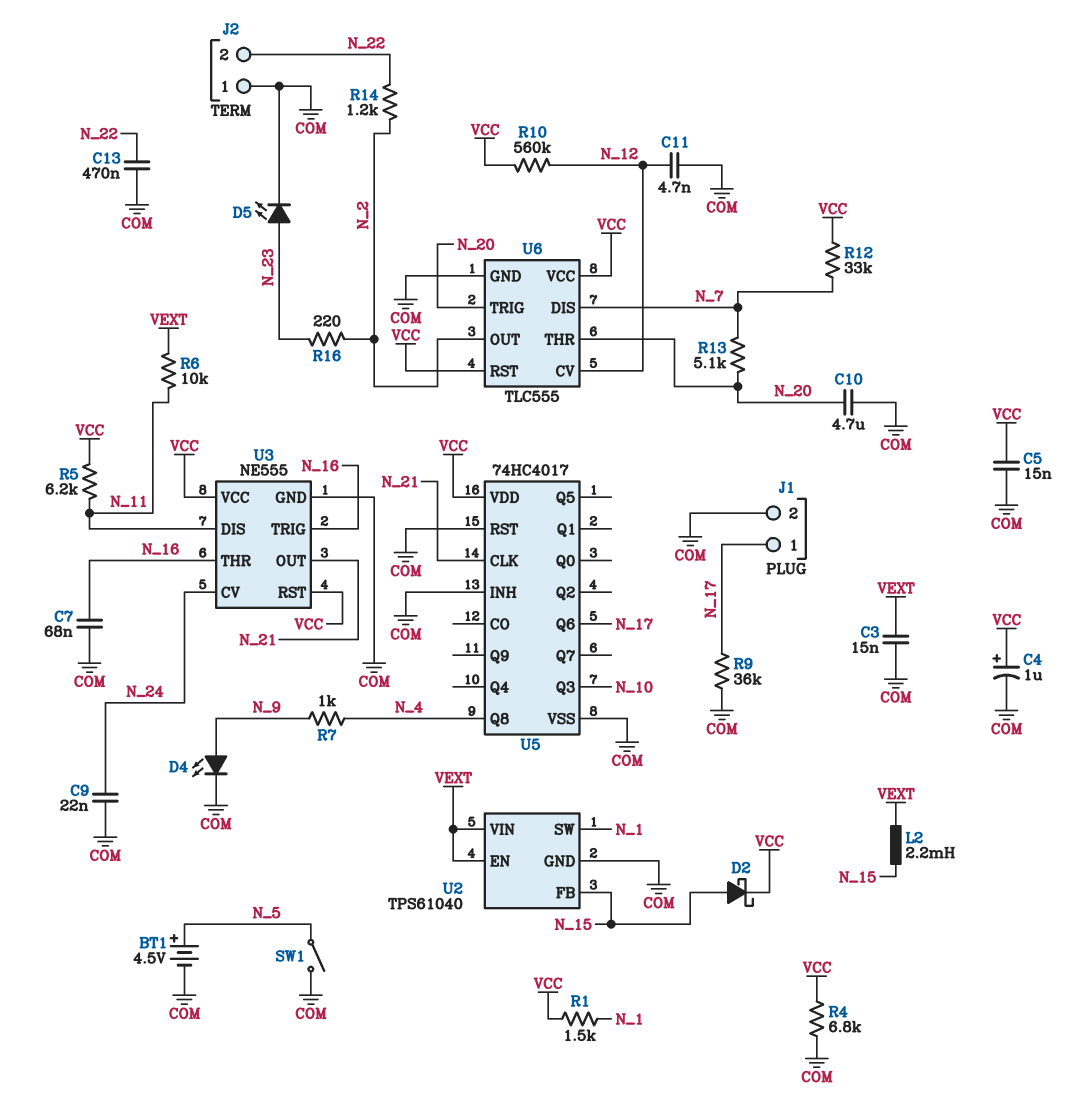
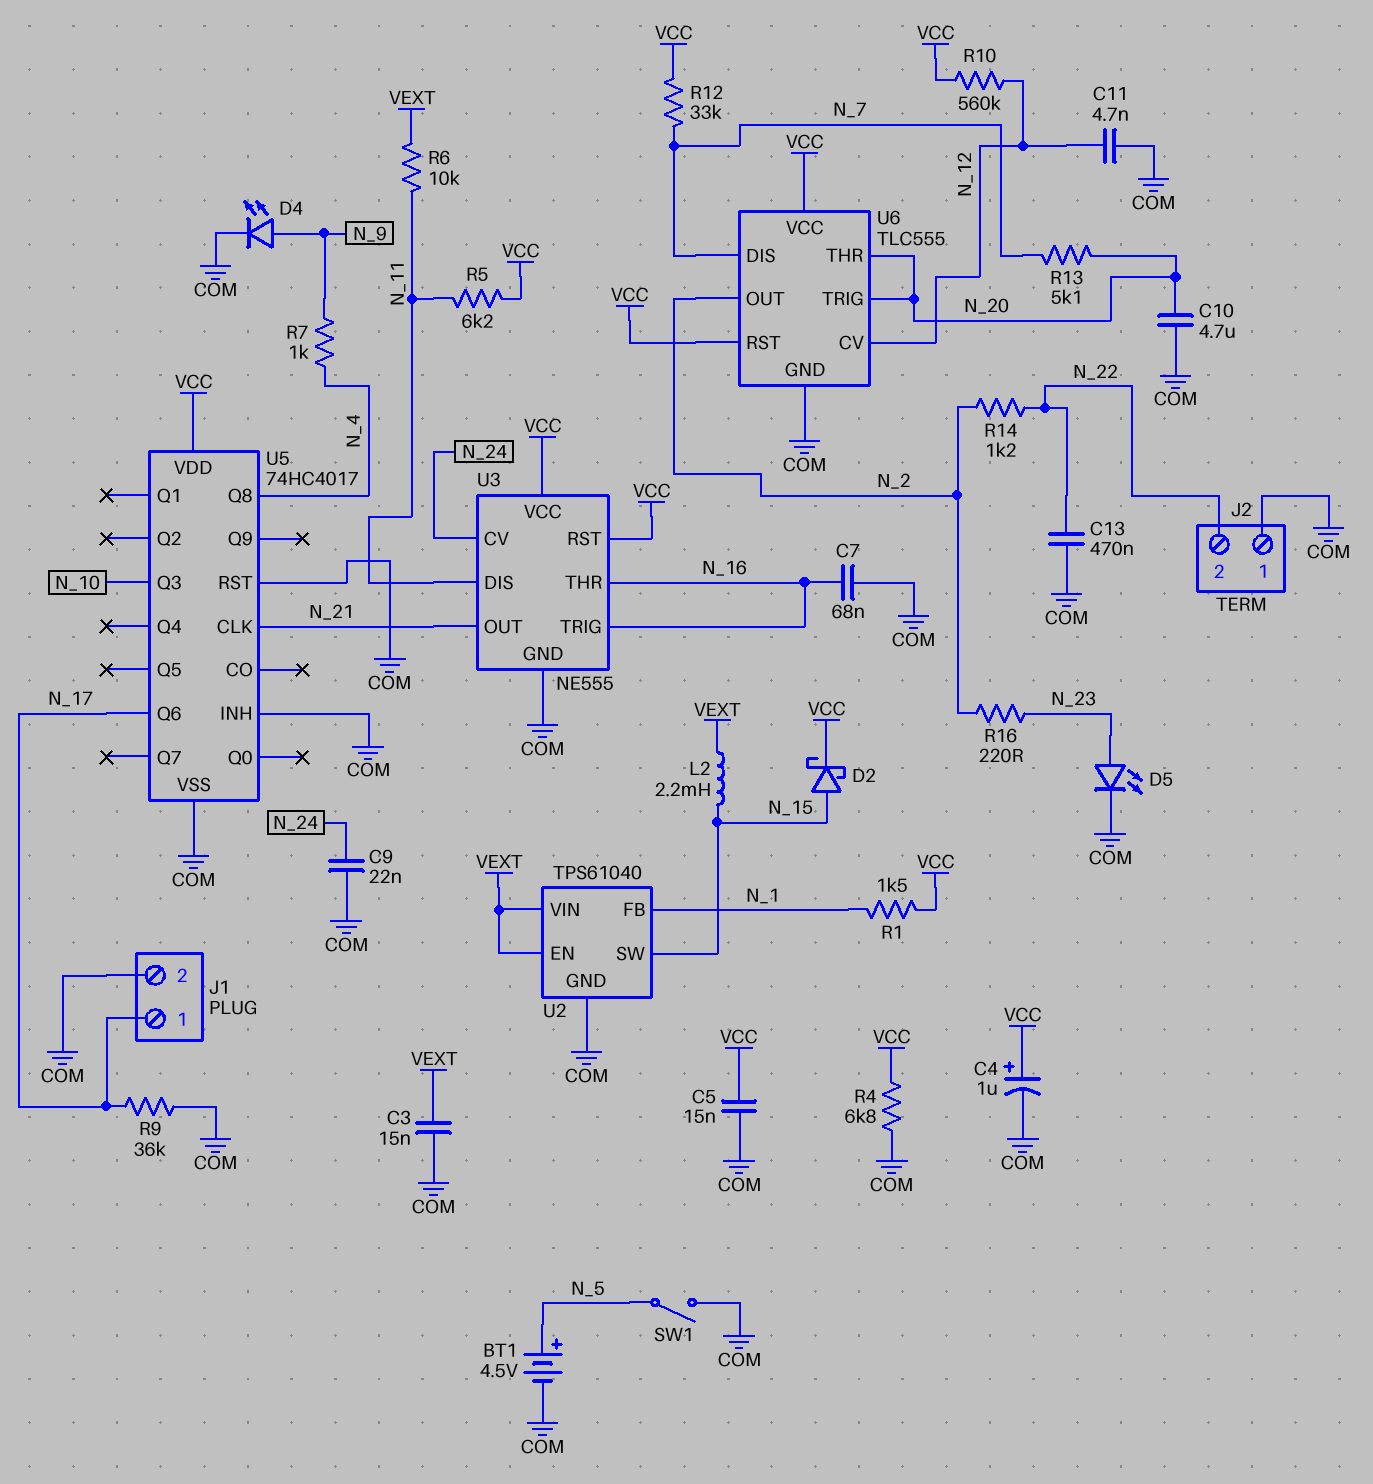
U2 pin FB: N_15 -> N_1
U2 pin SW: N_1 -> N_15

